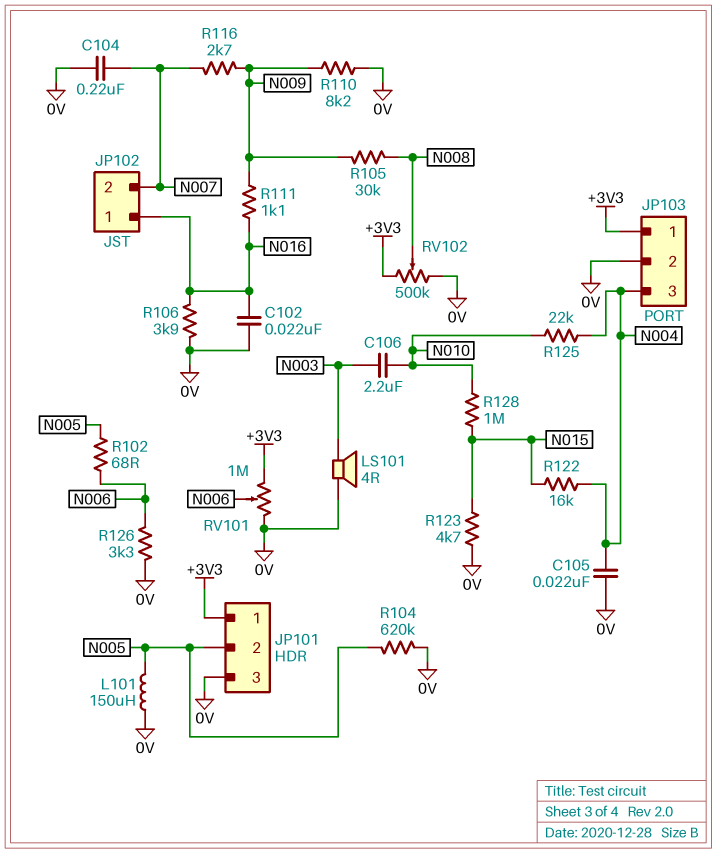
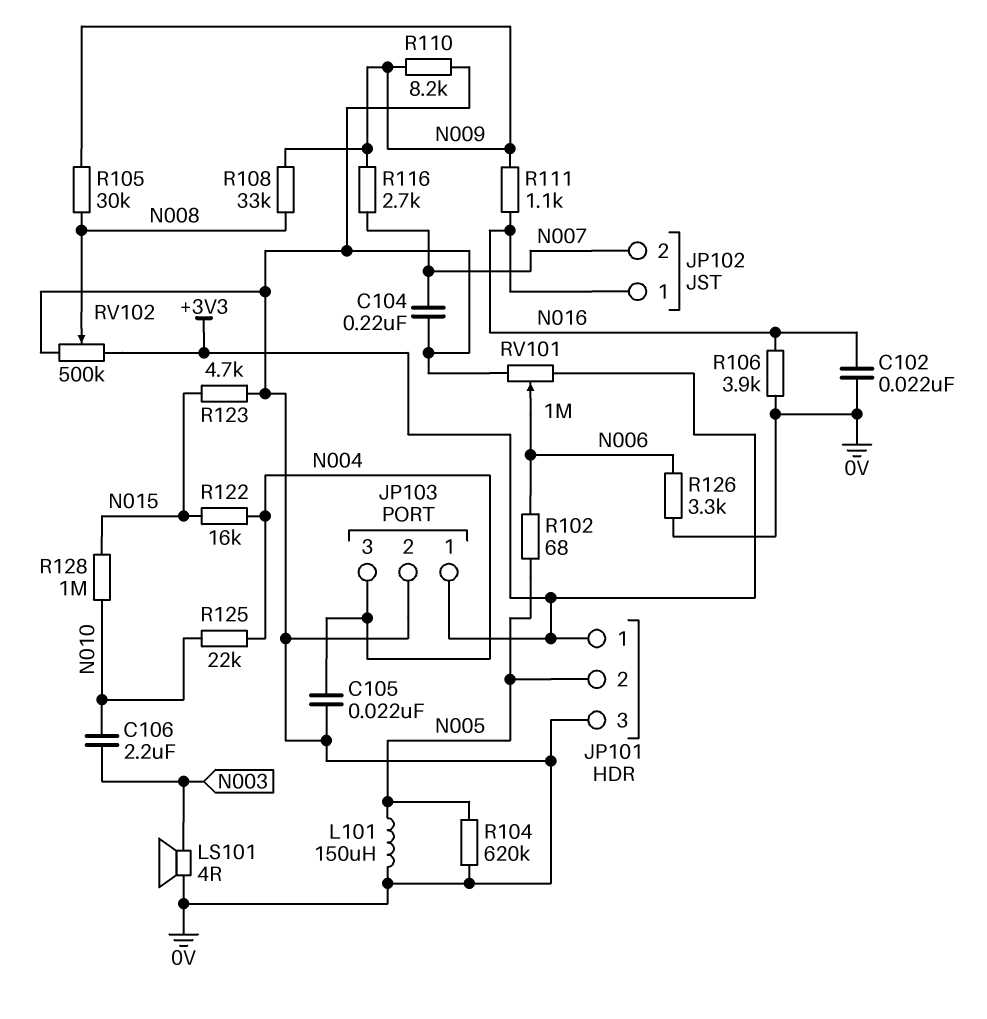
R108: none -> 33k (N008, N009)

